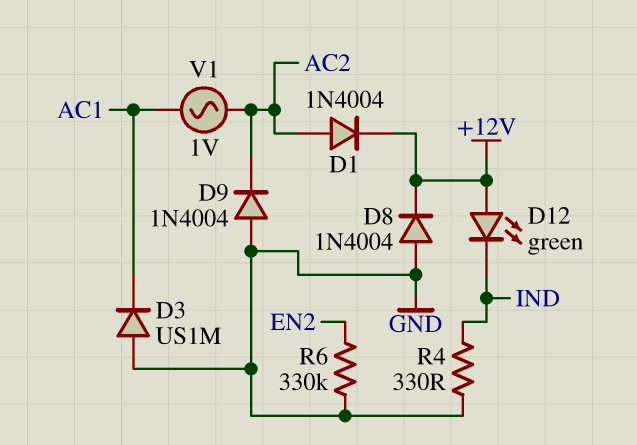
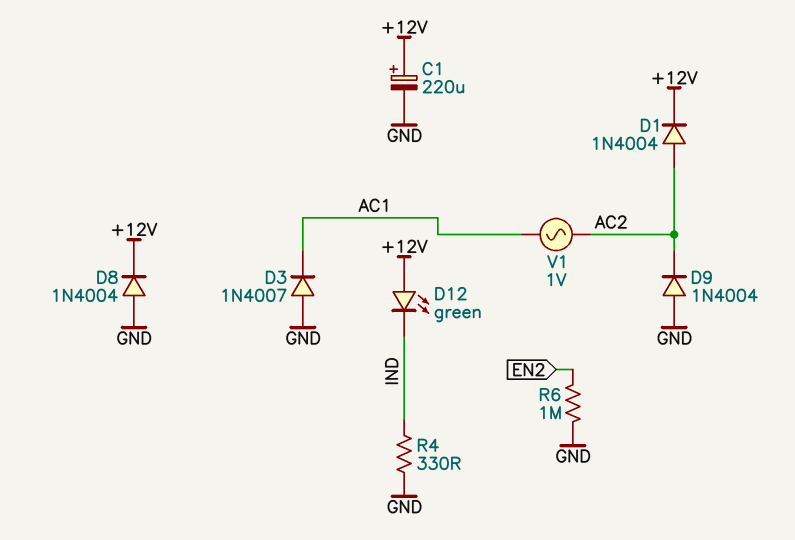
C1: none -> 220uF (plus +12V, minus GND)
D3: diode US1M (A GND, K AC1) -> diode 1N4007 (A GND, K AC1)
R6: 330k (EN2, GND) -> 1M (EN2, GND)

